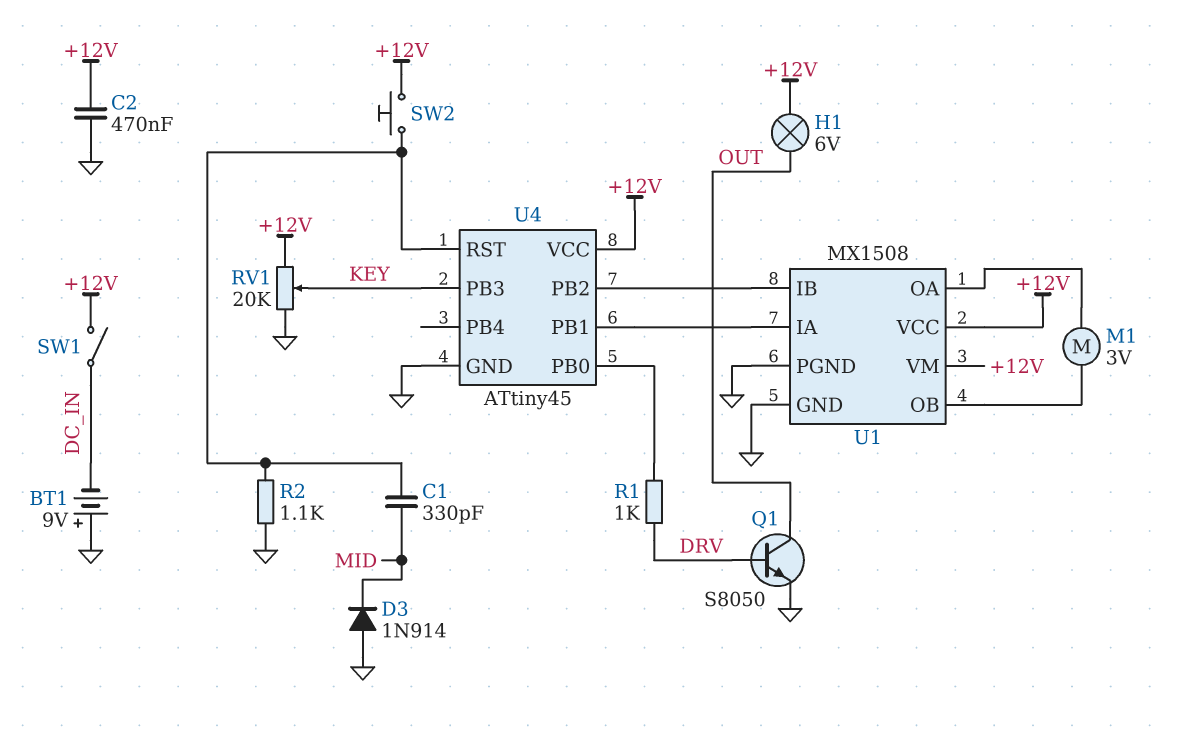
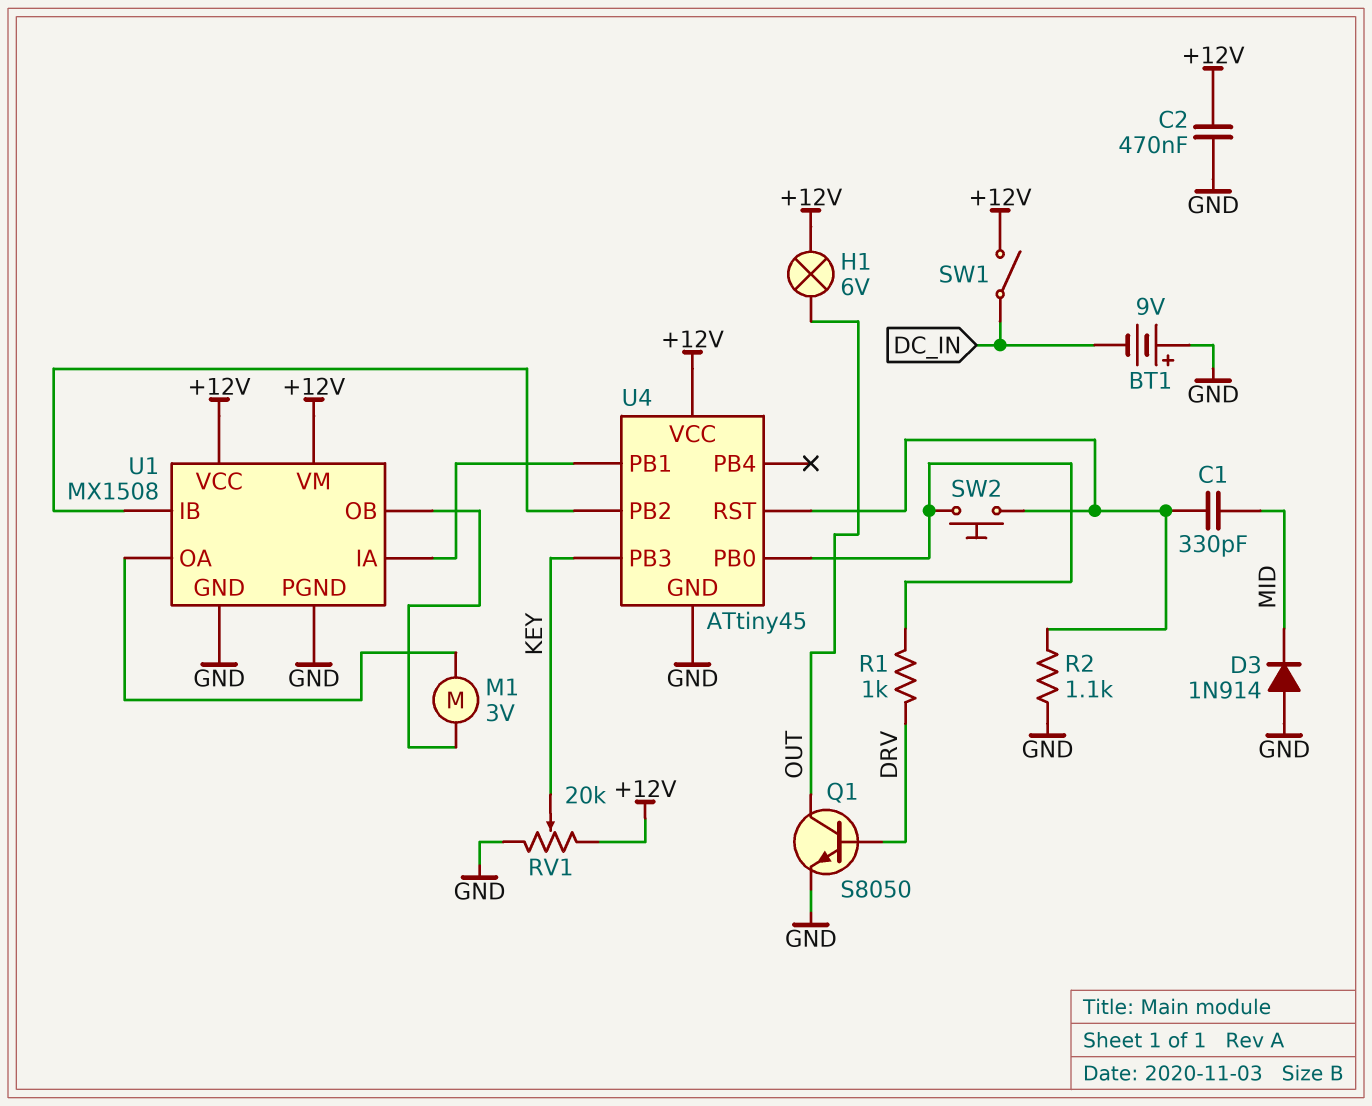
SW2: button (+12V, U4/RST) -> button (U4/PB0, U4/RST)

